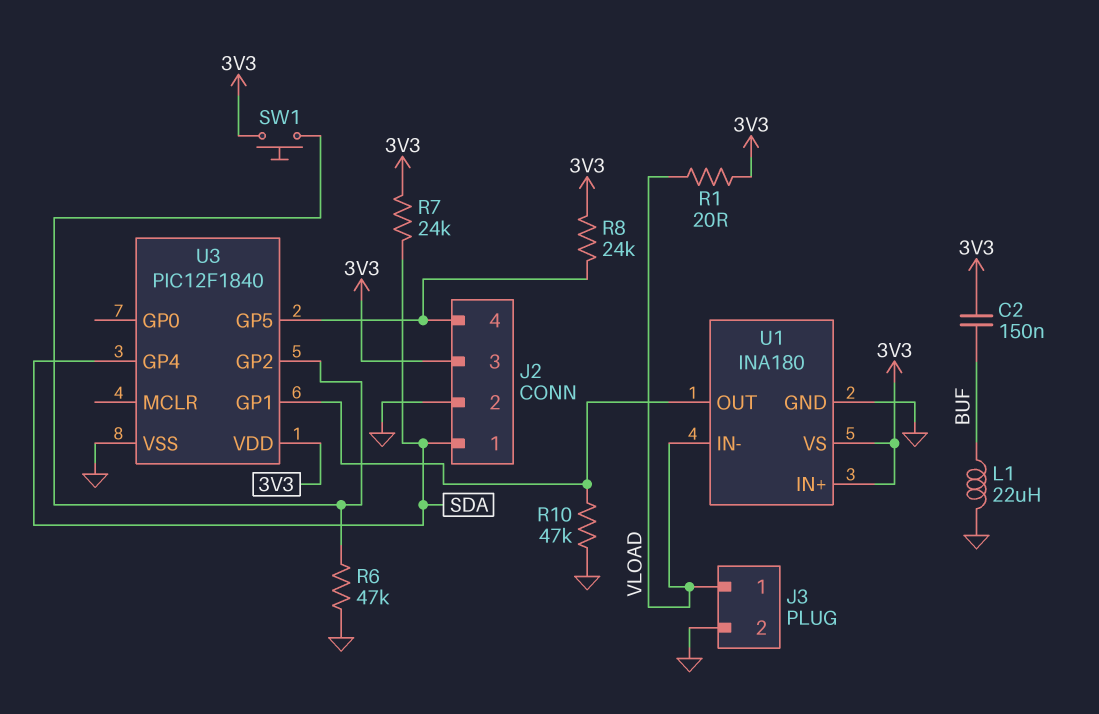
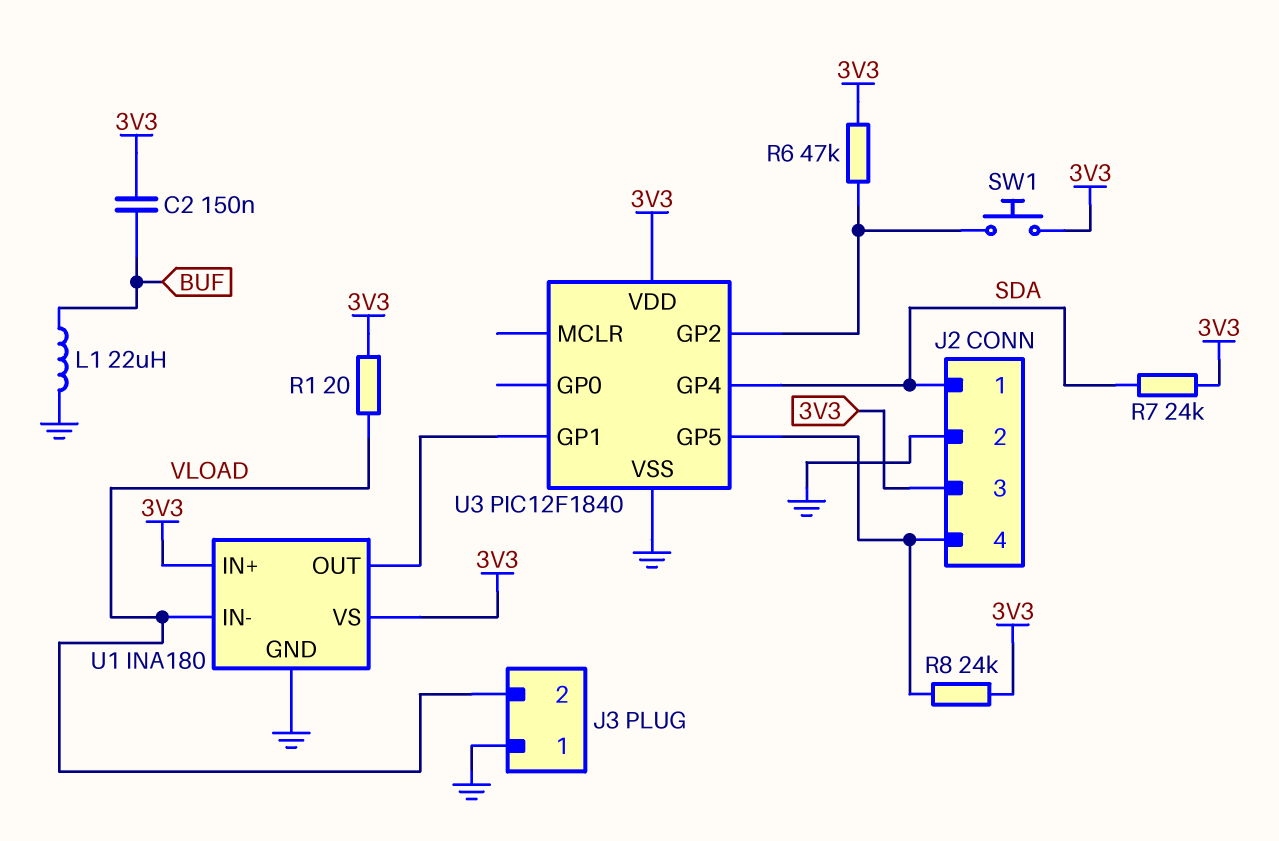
J3 pin 1: VLOAD -> GND
J3 pin 2: GND -> VLOAD
R6: 47k (GND, U3/GP2) -> 47k (3V3, U3/GP2)
R10: 47k (GND, U1/OUT) -> none

